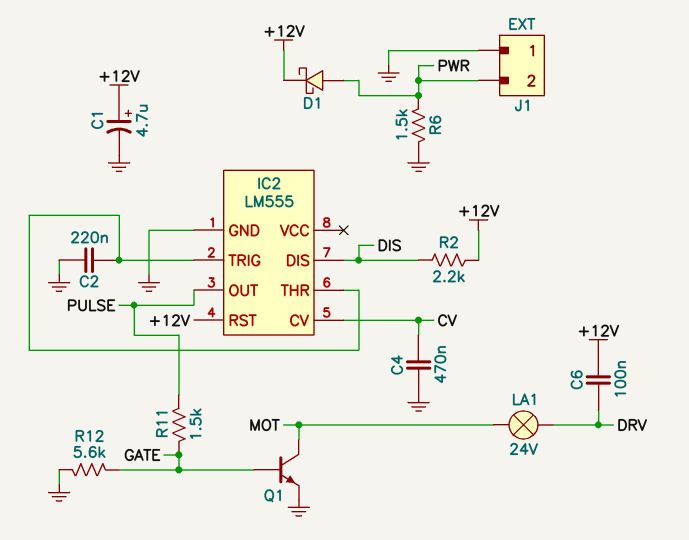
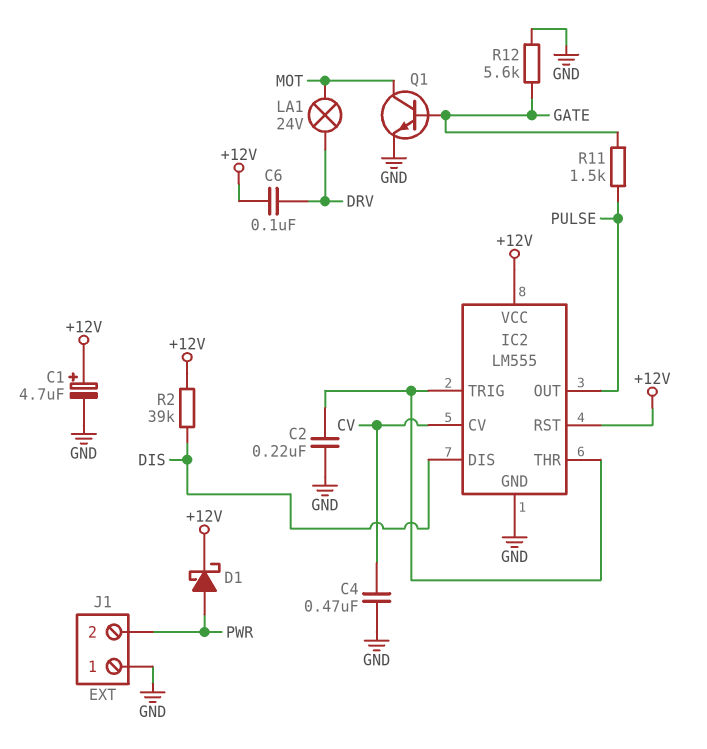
IC2 pin VCC: none -> +12V
R2: 2.2k (+12V, DIS) -> 39k (+12V, DIS)
R6: 1.5k (GND, PWR) -> none

